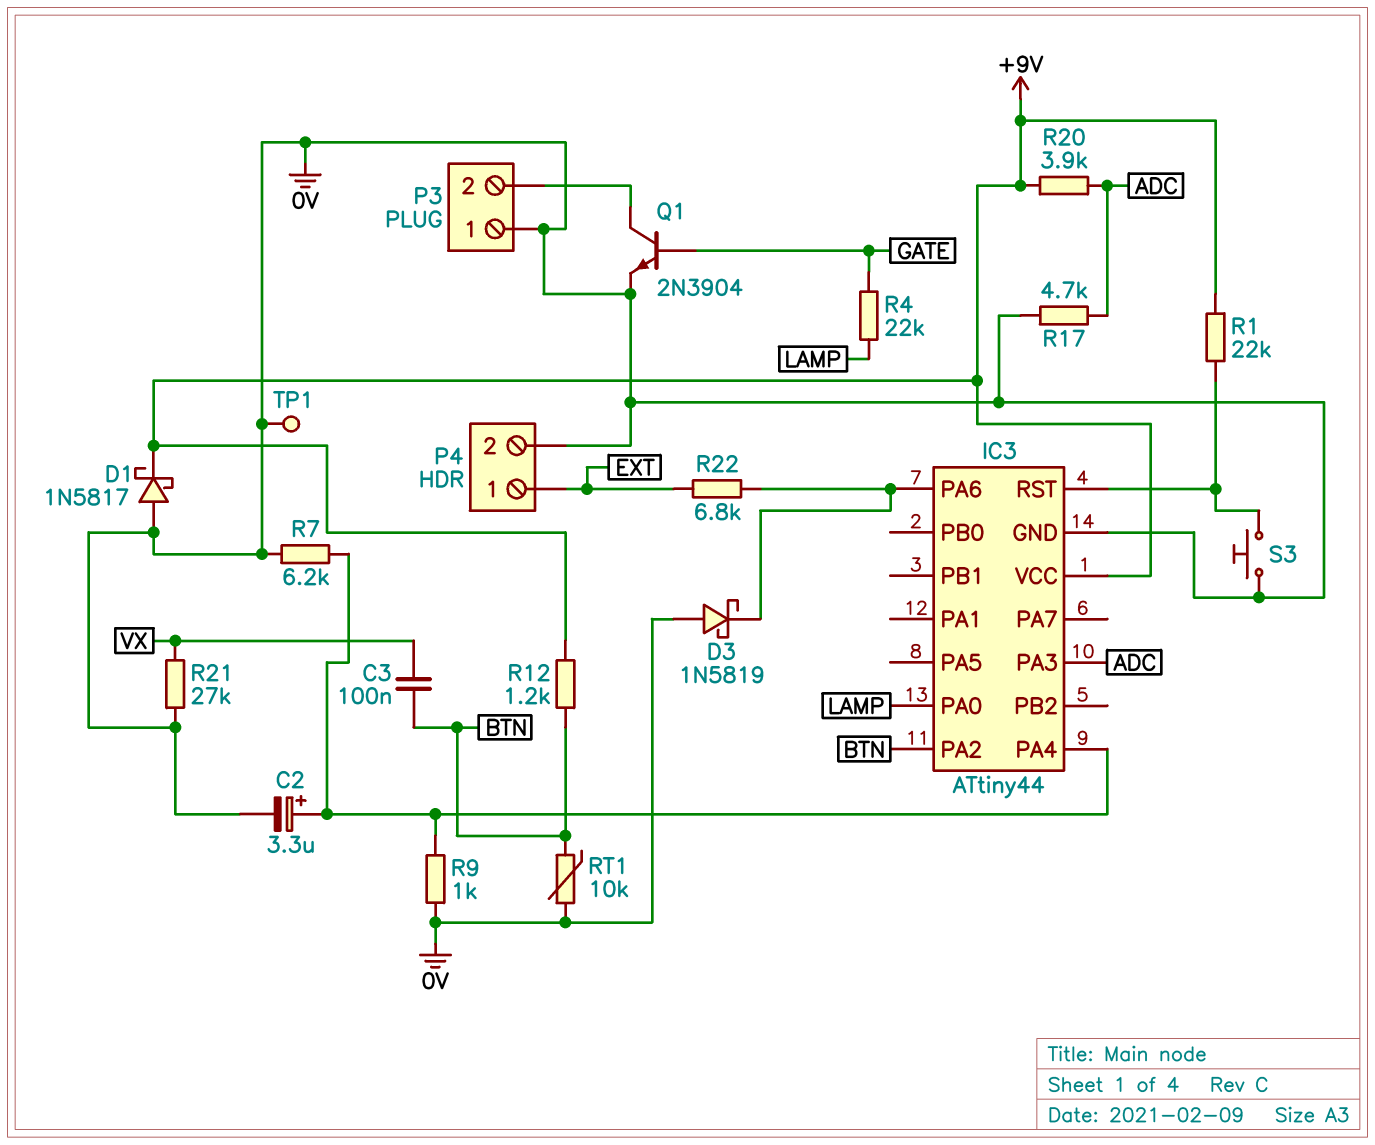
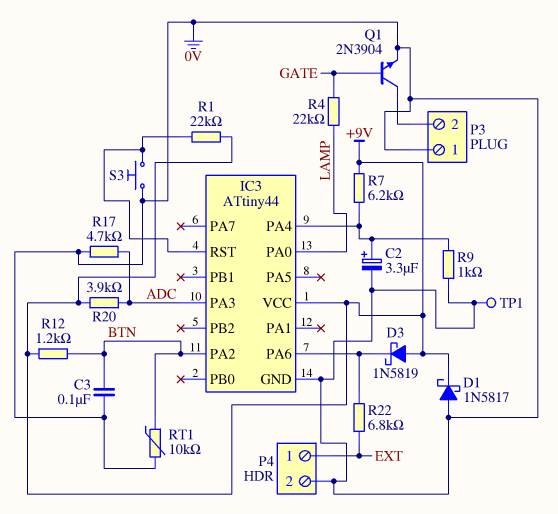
C3: 100nF (BTN, VX) -> 100nF (0V, BTN)
D3: schottky 1N5819 (A 0V, K IC3/PA6) -> schottky 1N5819 (A +9V, K IC3/PA6)
R7: 6.2k (0V, IC3/PA4) -> 6.2k (+9V, IC3/PA4)
R21: 27k (0V, VX) -> none

